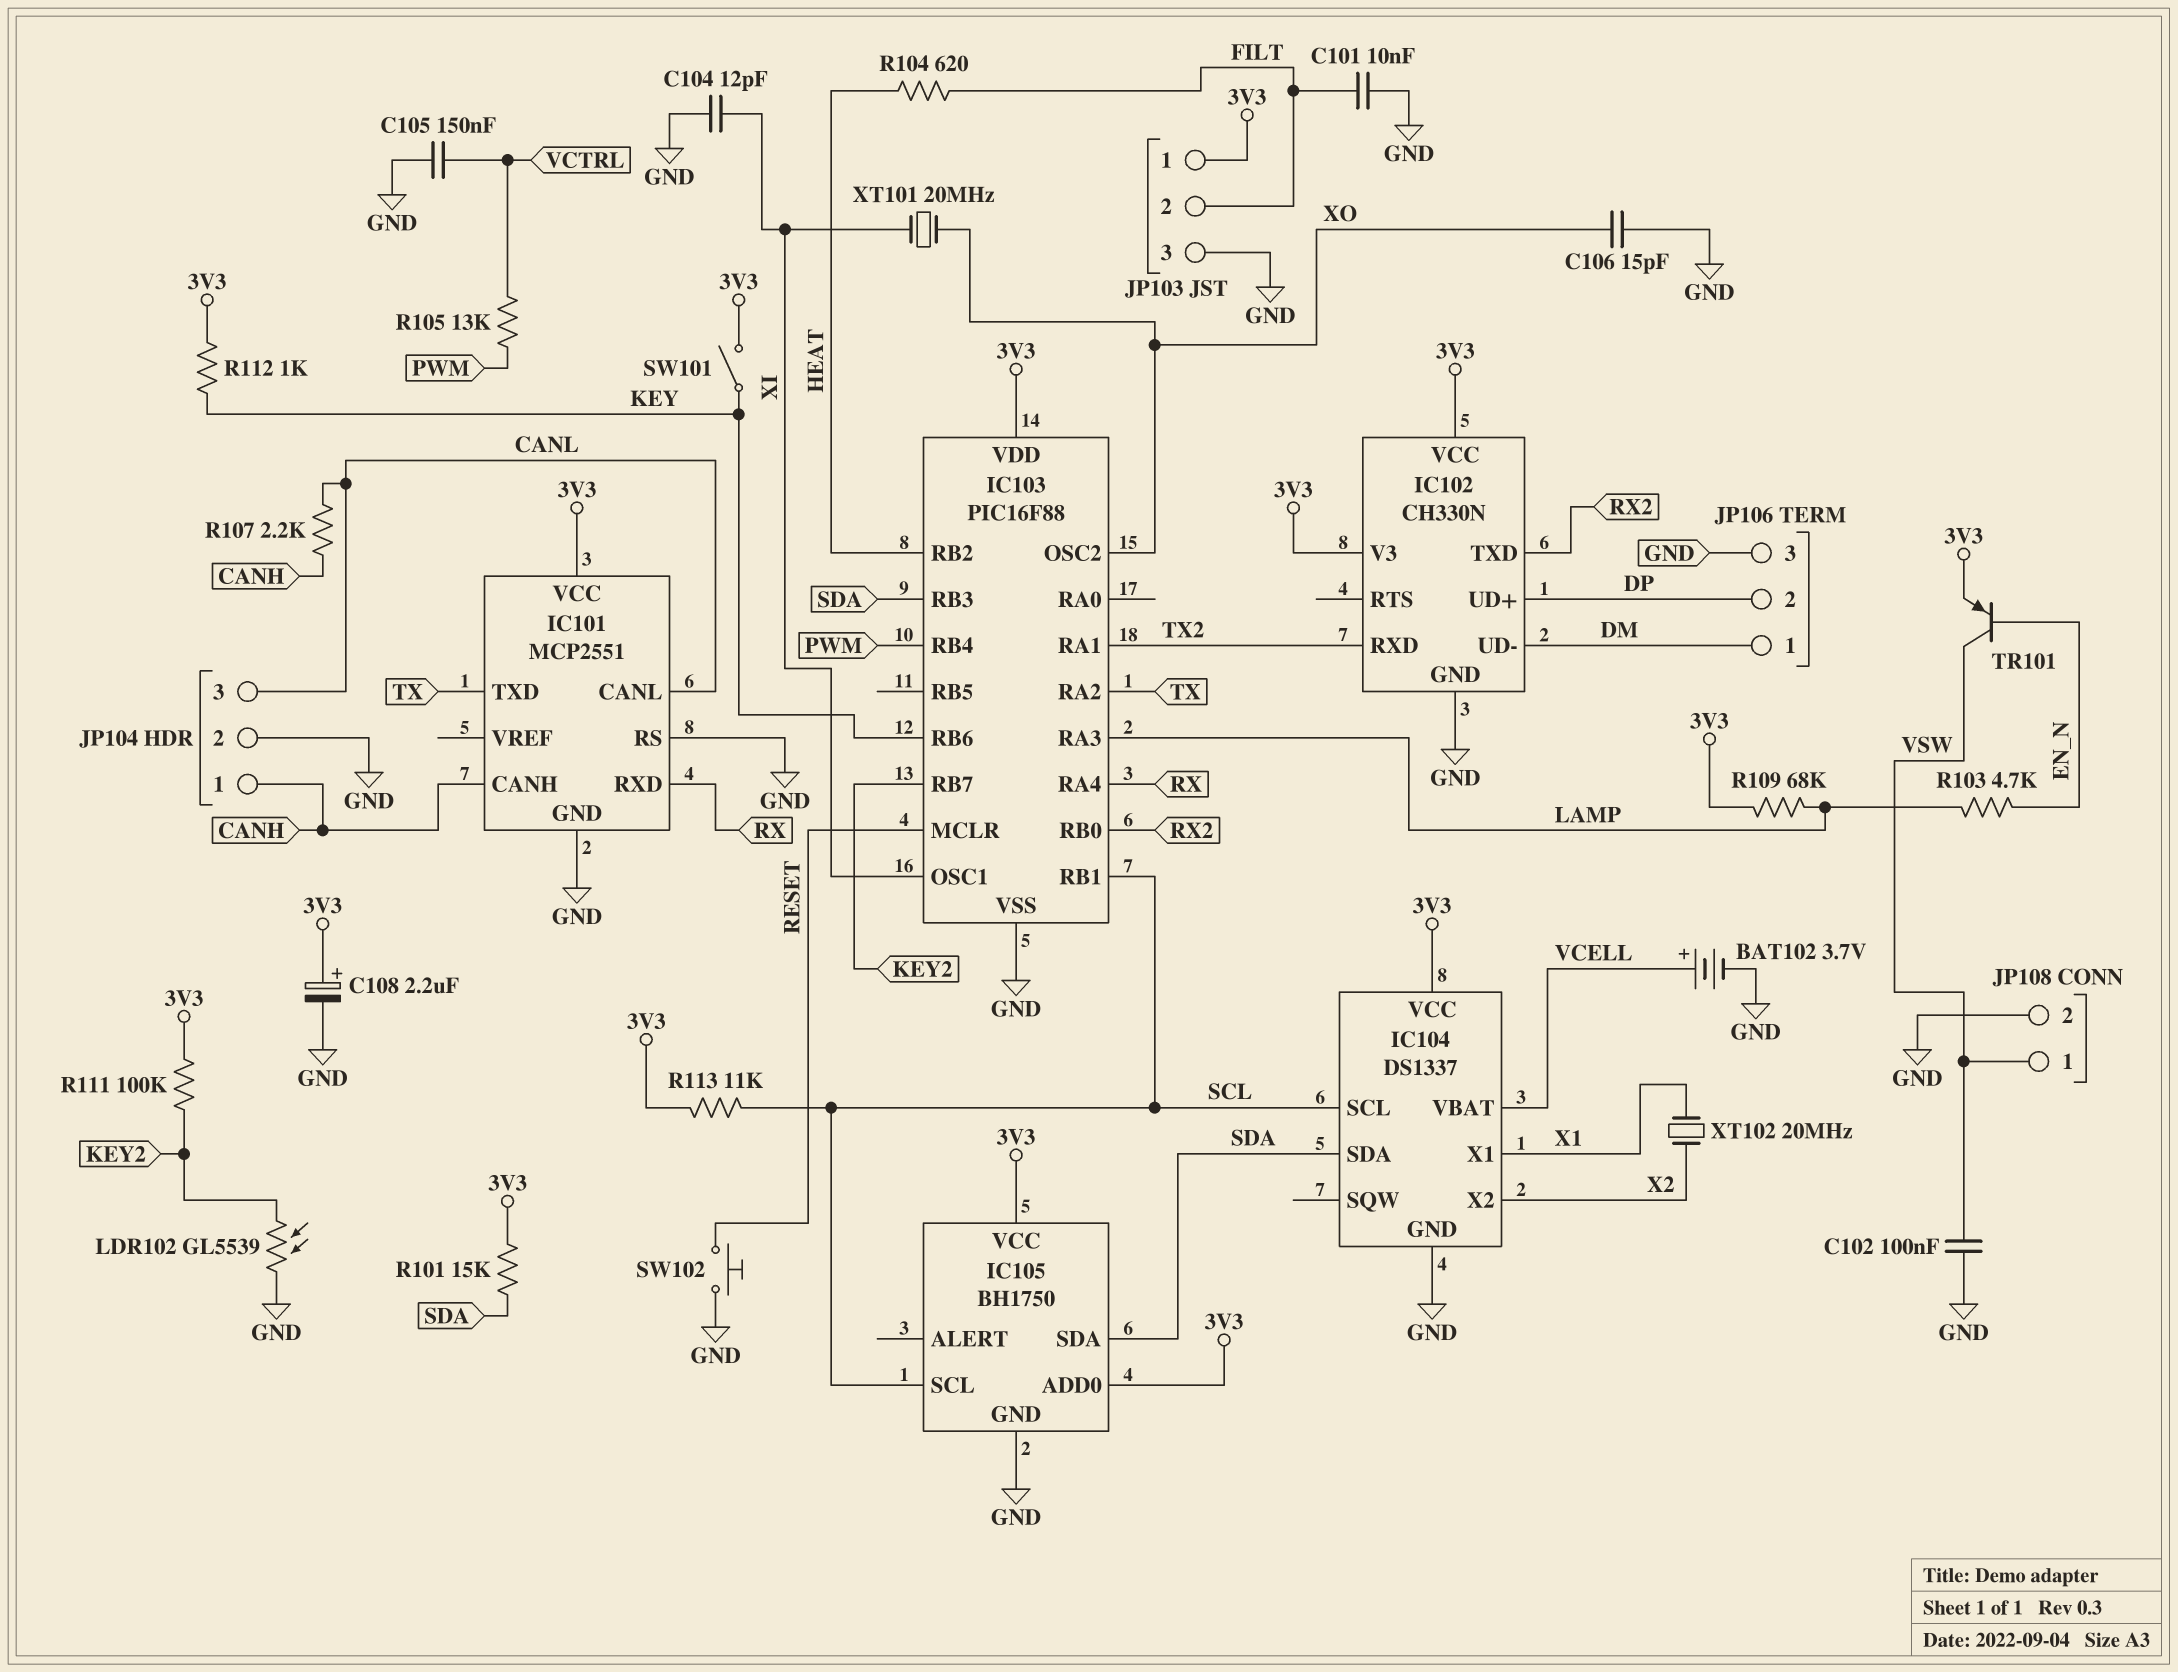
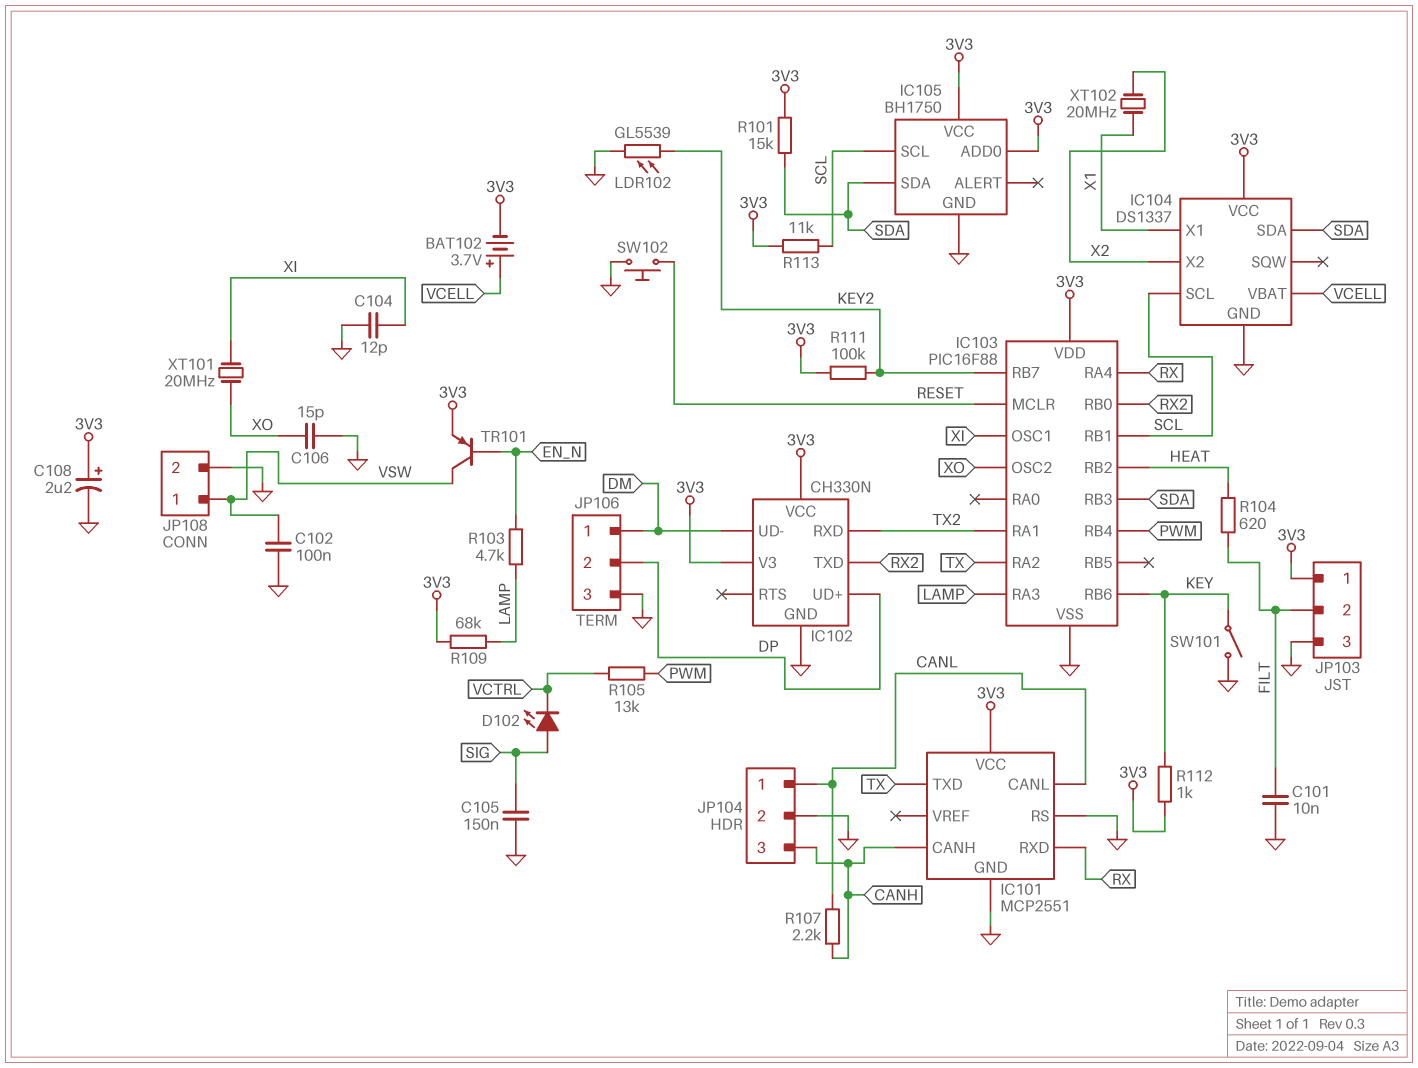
BAT102: 3.7V (plus VCELL, minus GND) -> 3.7V (plus VCELL, minus 3V3)
C105: 150nF (GND, VCTRL) -> 150nF (GND, SIG)
D102: none -> LED (A SIG, K VCTRL)
JP104 pin 1: CANH -> CANL
JP104 pin 3: CANL -> CANH
SW101: switch (3V3, KEY) -> switch (GND, KEY)

